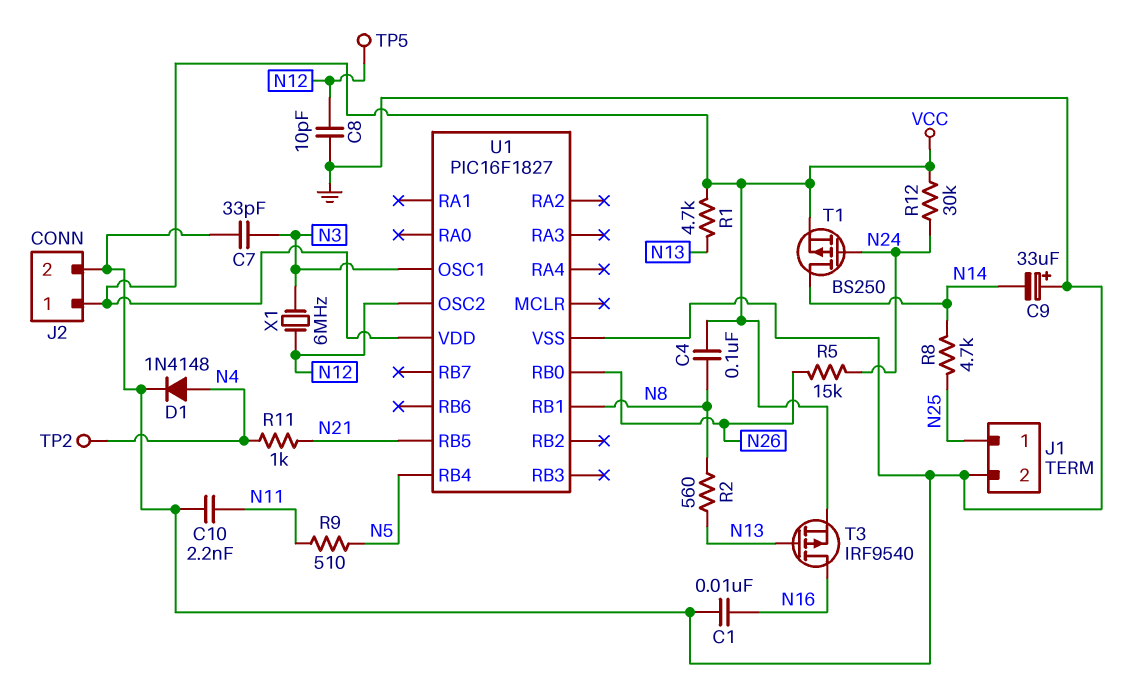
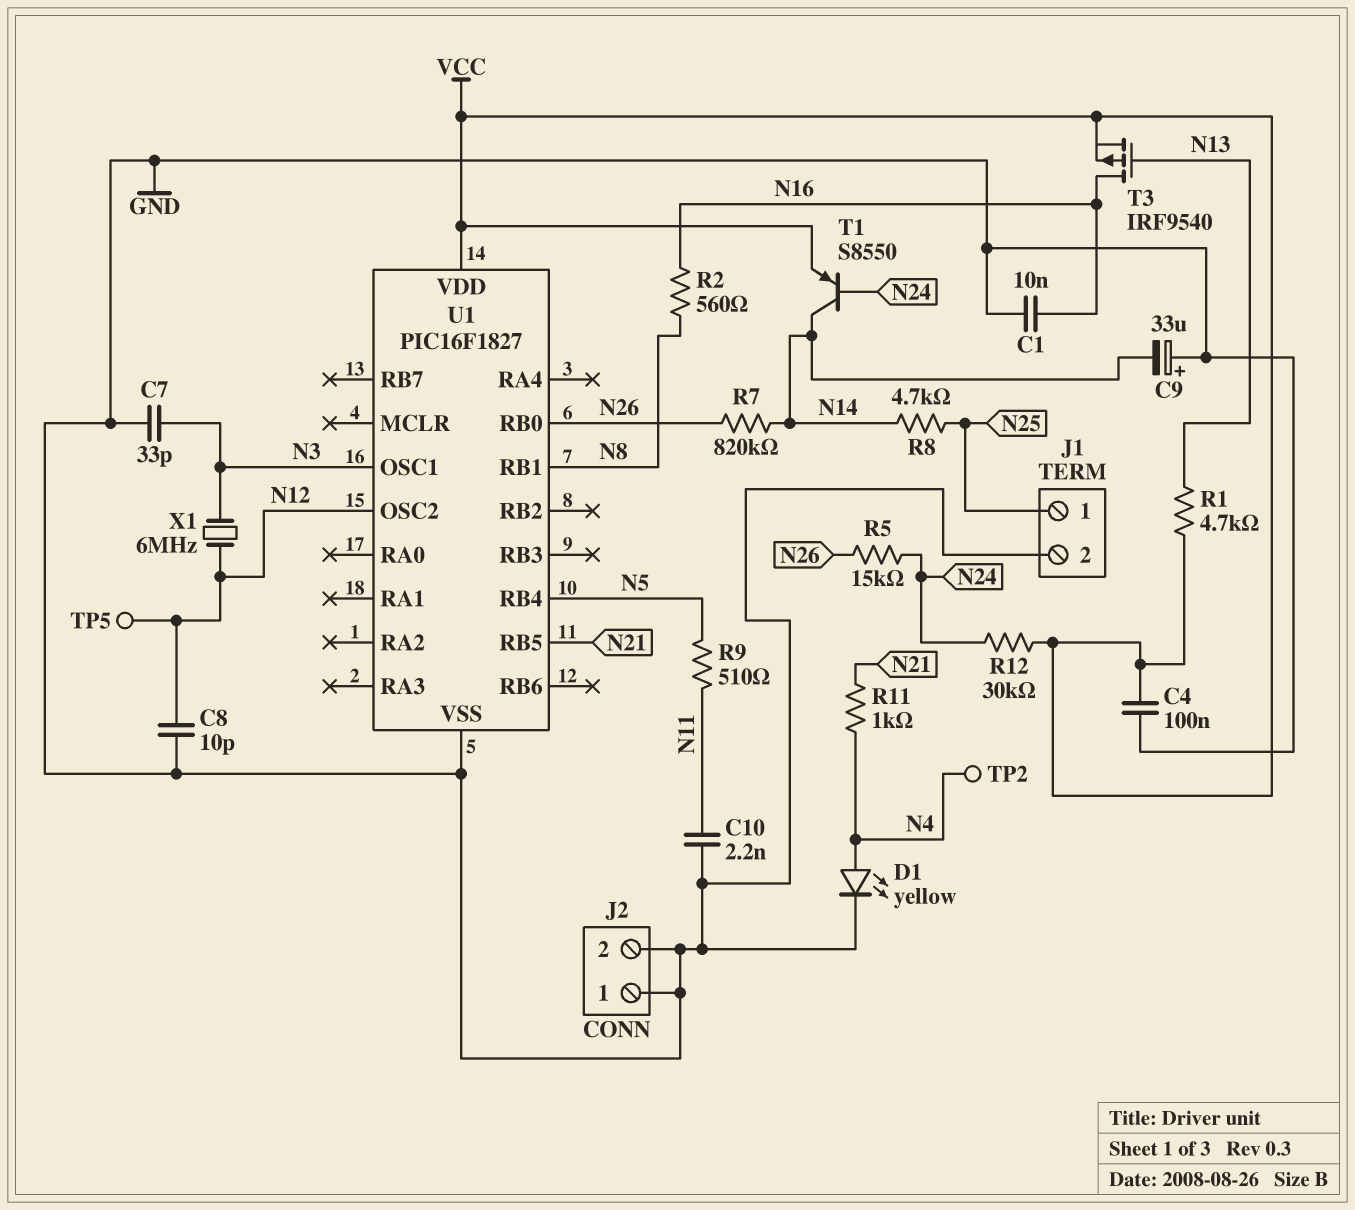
C4: 100nF (N8, VCC) -> 100nF (GND, VCC)
D1: diode 1N4148 (A N4, K GND) -> LED yellow (A N4, K GND)
J2 pin 1: VCC -> GND
R2: 560 (N8, N13) -> 560 (N8, N16)
R7: none -> 820k (N14, N26)
T1: PMOS BS250 (G N24, D N14, S VCC) -> PNP S8550 (B N24, C N14, E VCC)

